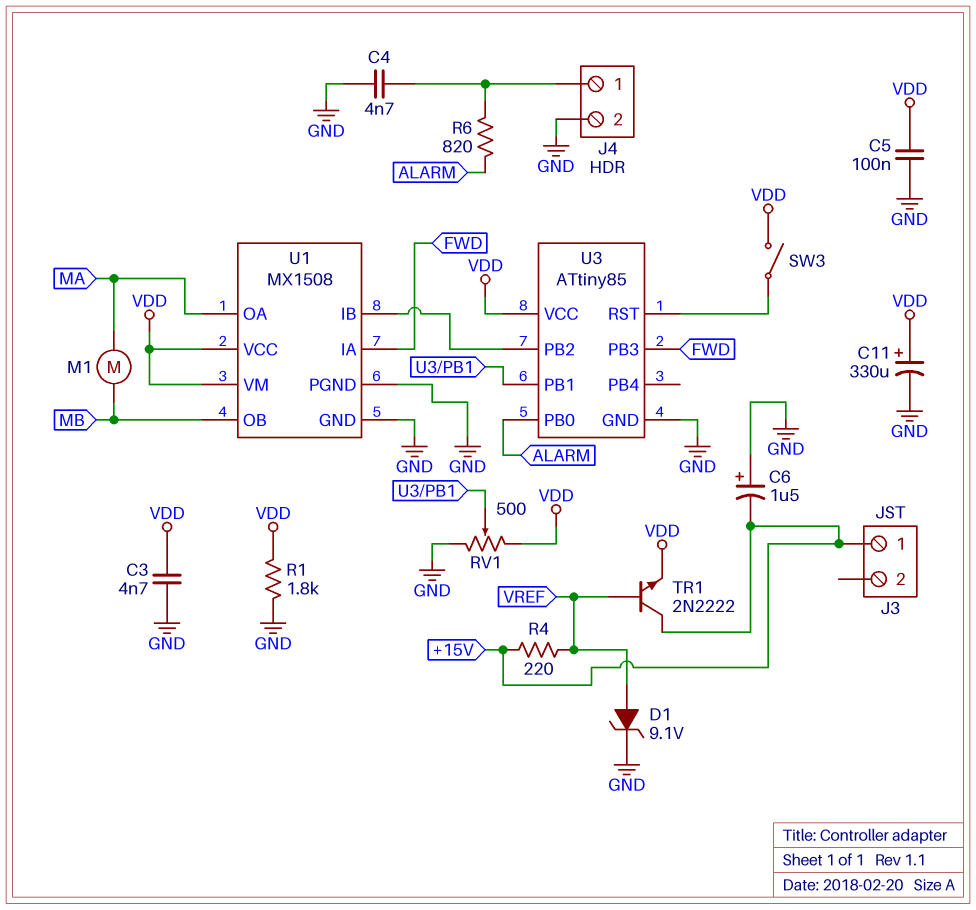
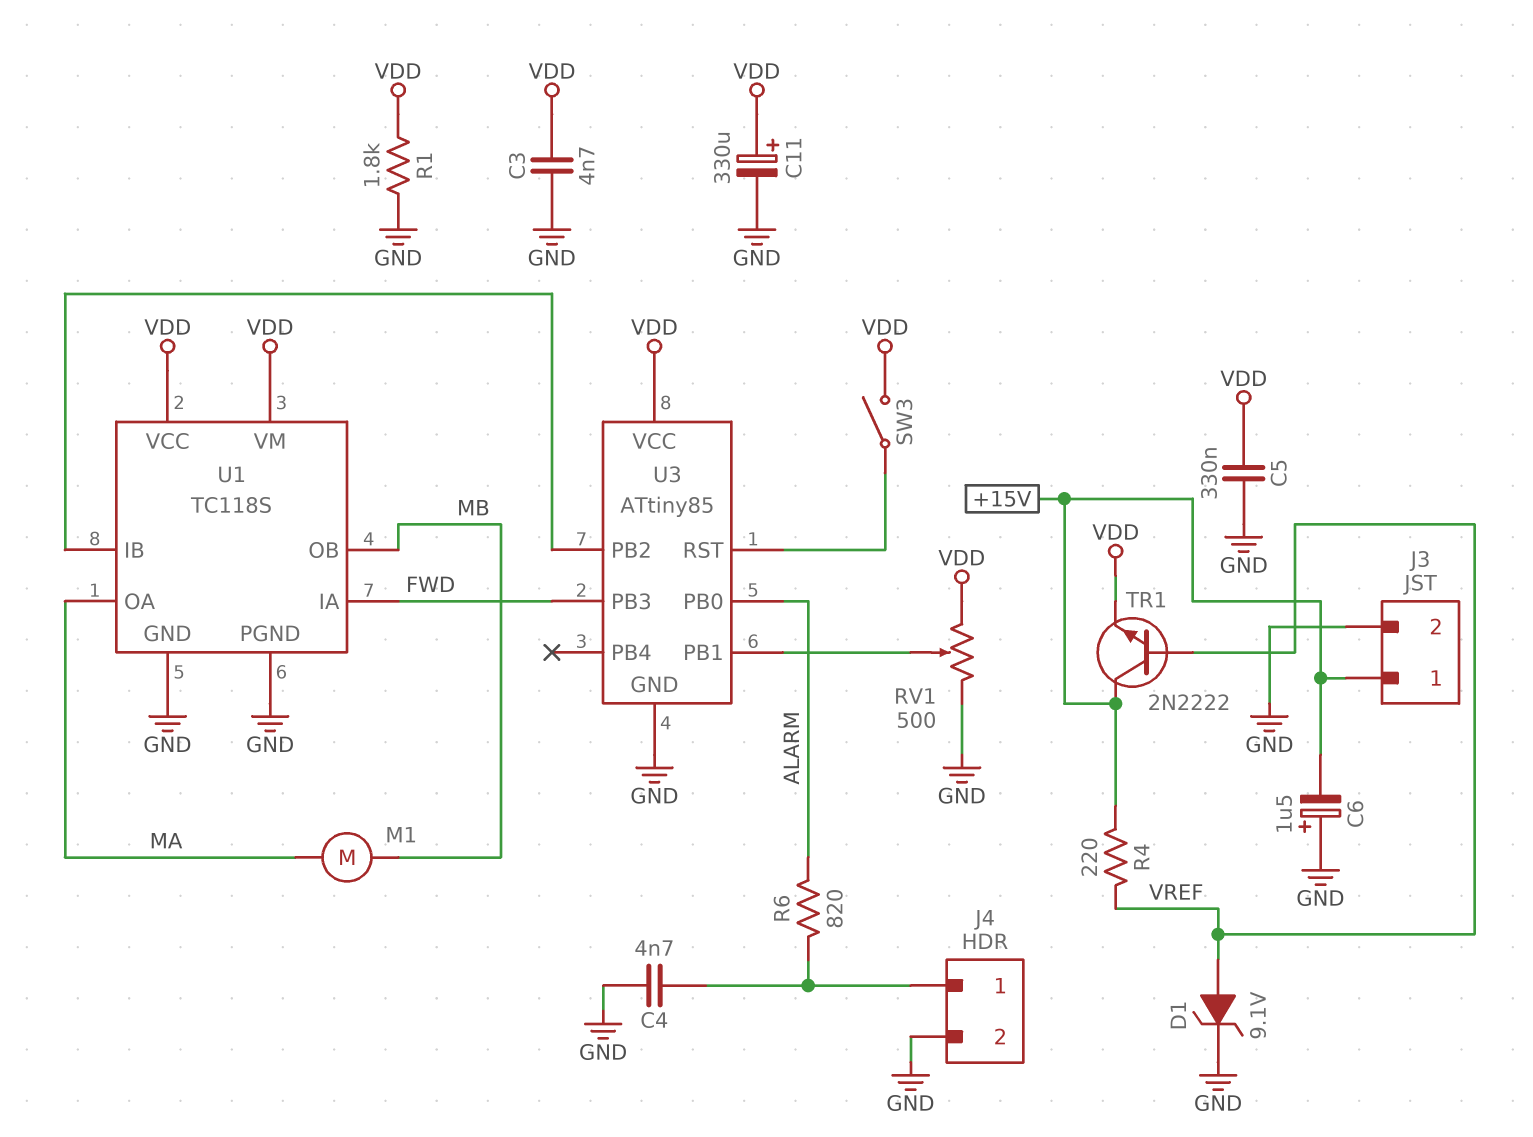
C5: 100nF (GND, VDD) -> 330nF (GND, VDD)
J3 pin 2: none -> GND
U1: MX1508 -> TC118S

